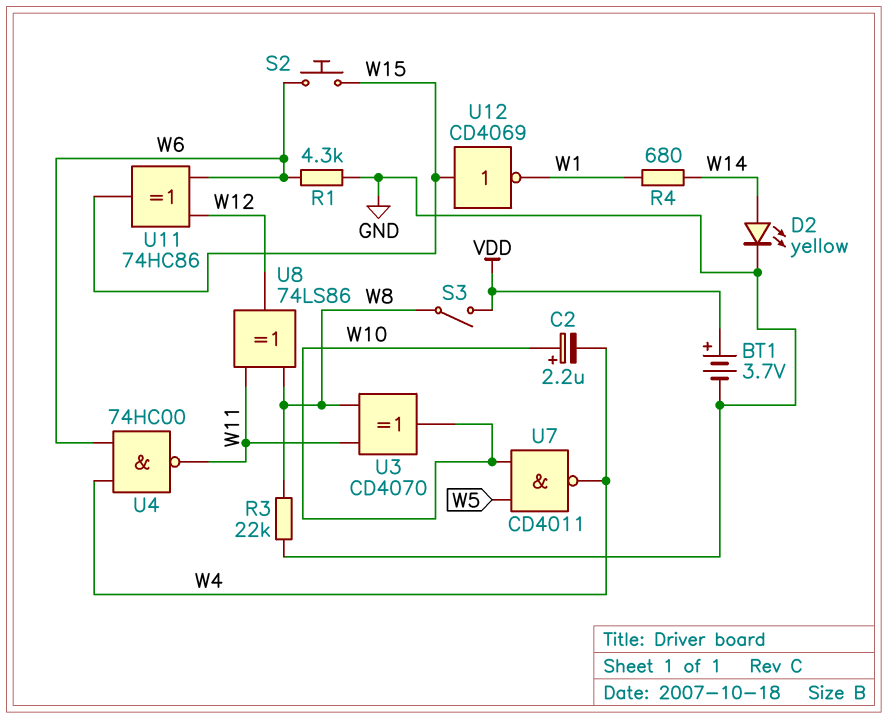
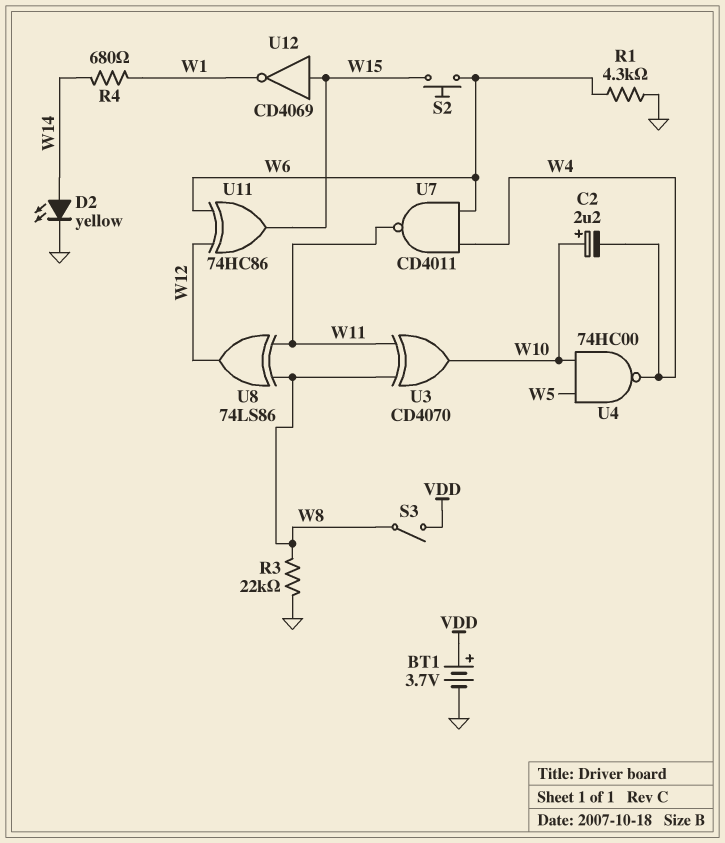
U4: NAND 74HC00 (in W4, in W6, out W11) -> NAND 74HC00 (in W5, in W10, out W4)
U7: NAND CD4011 (in W5, in W10, out W4) -> NAND CD4011 (in W4, in W6, out W11)

